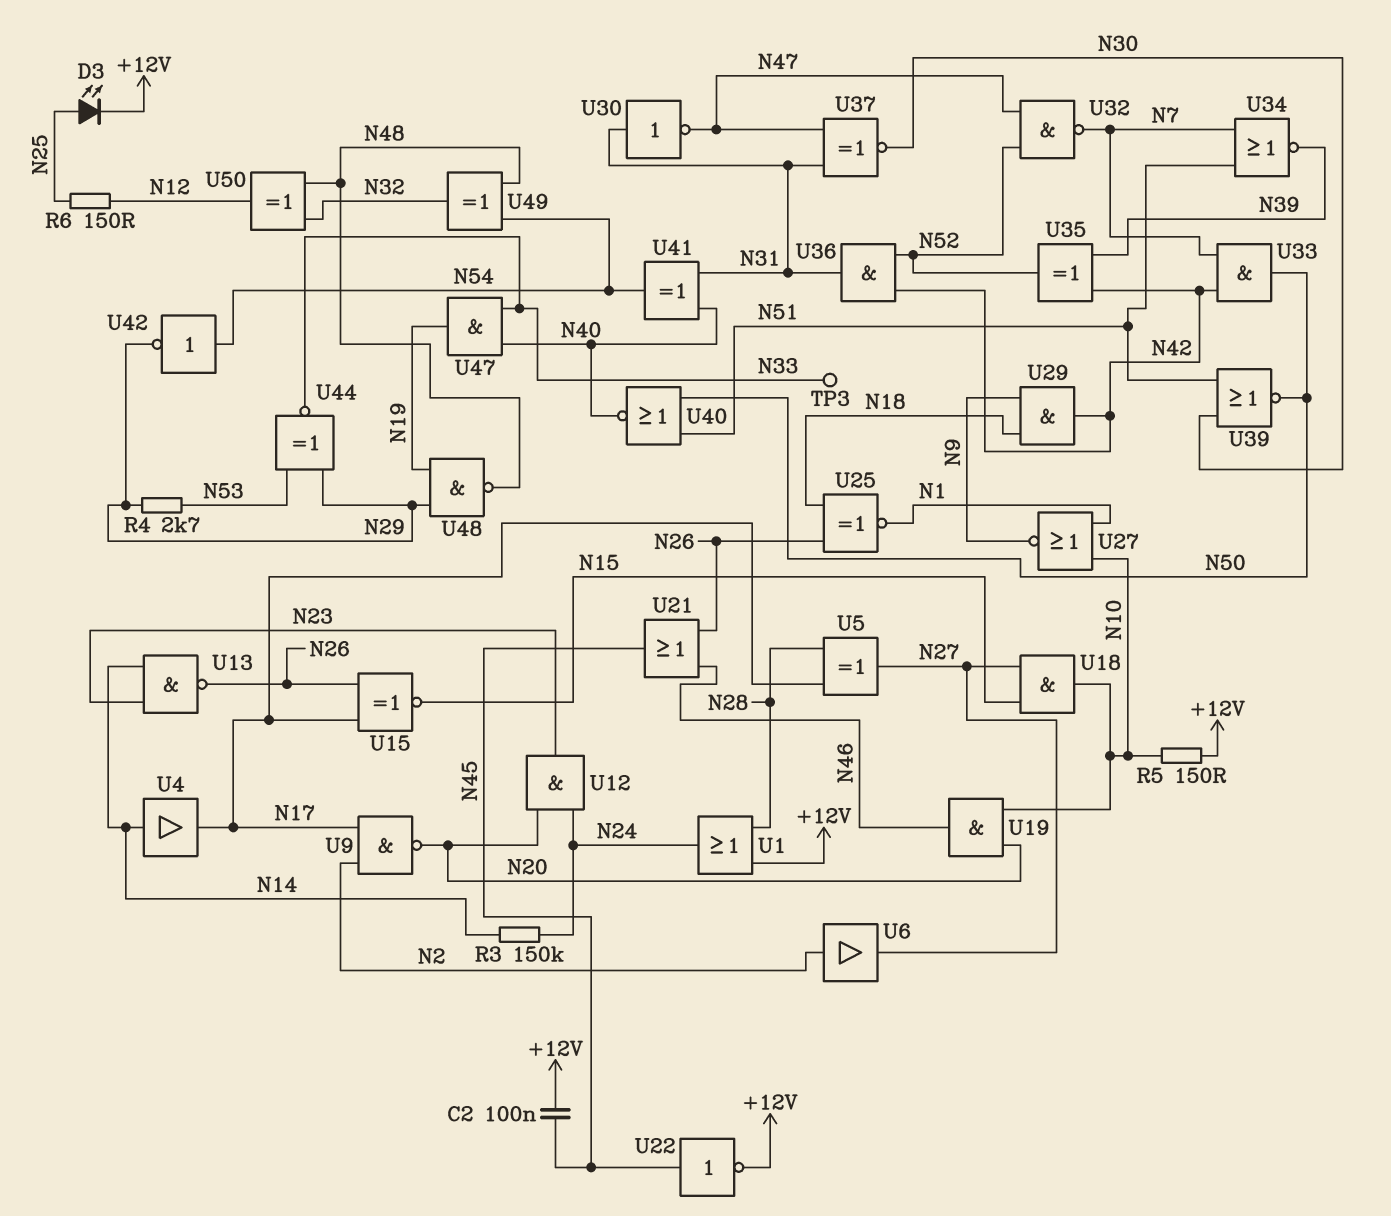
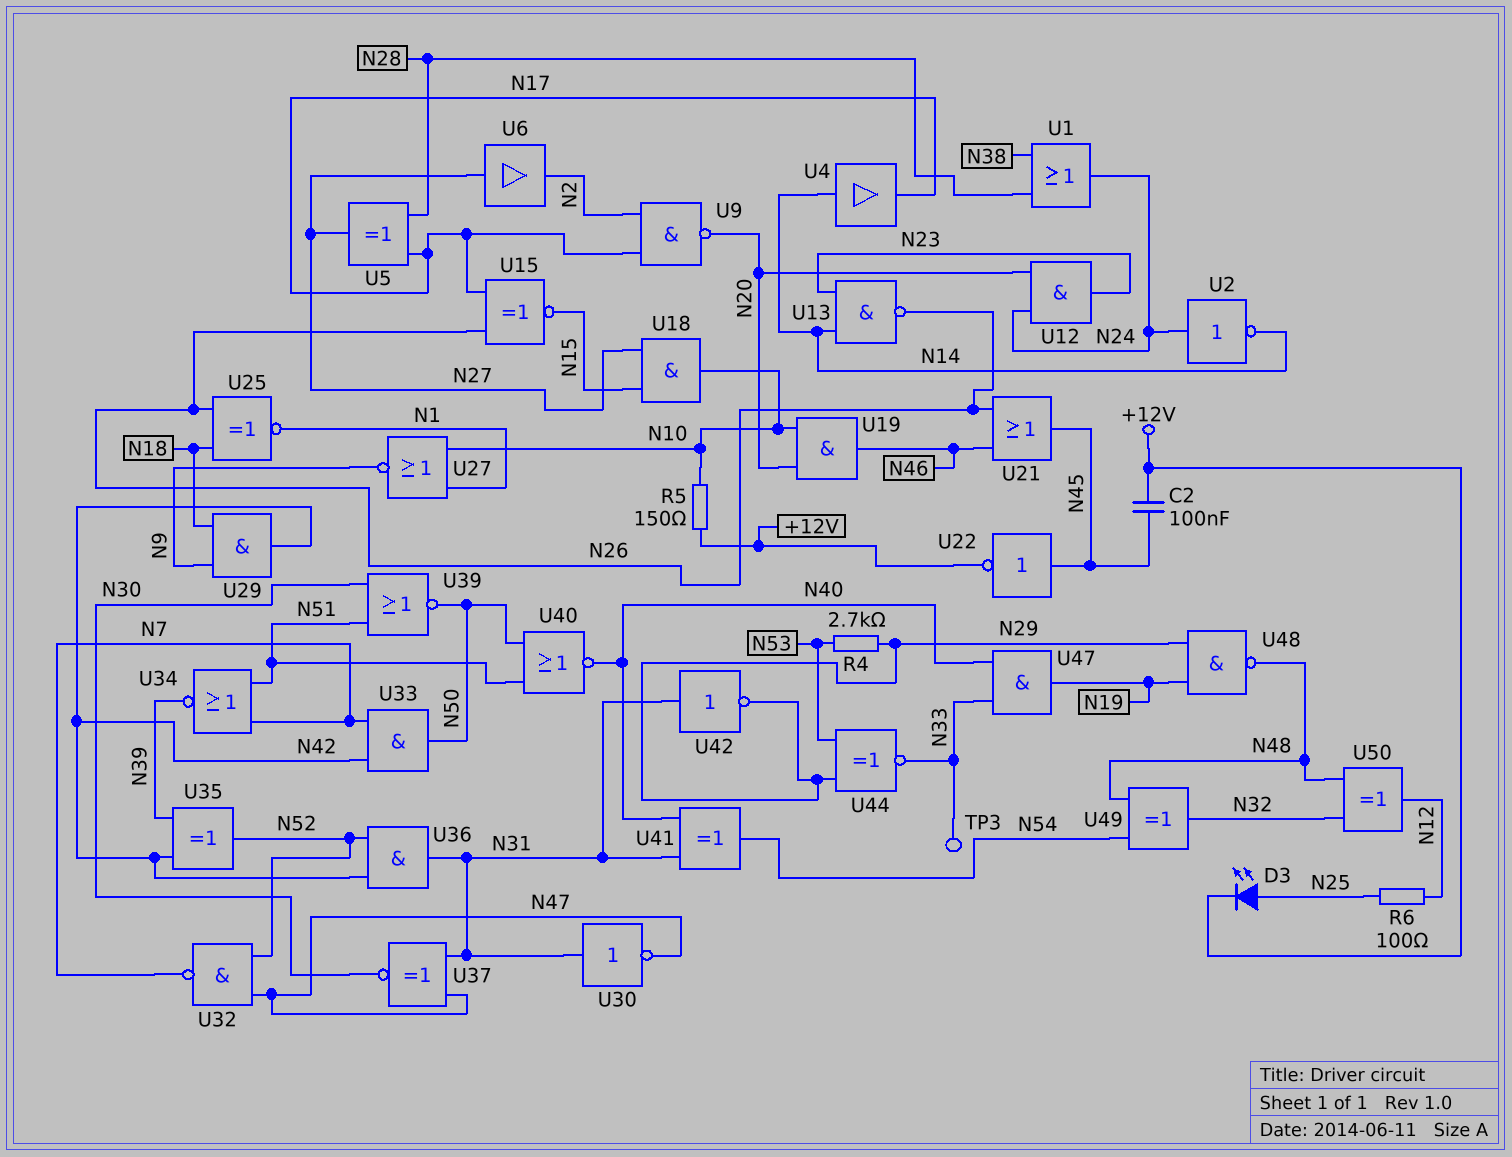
R3: 150k (N14, N24) -> none
R6: 150 (N12, N25) -> 100 (N12, N25)
U1: OR (in +12V, in N28, out N24) -> OR (in N28, in N38, out N24)
U2: none -> NOT (in N24, out N14)
U6: buffer (in N2, out N27) -> buffer (in N27, out N2)
U42: NOT (in N54, out N29) -> NOT (in N31, out N29)

